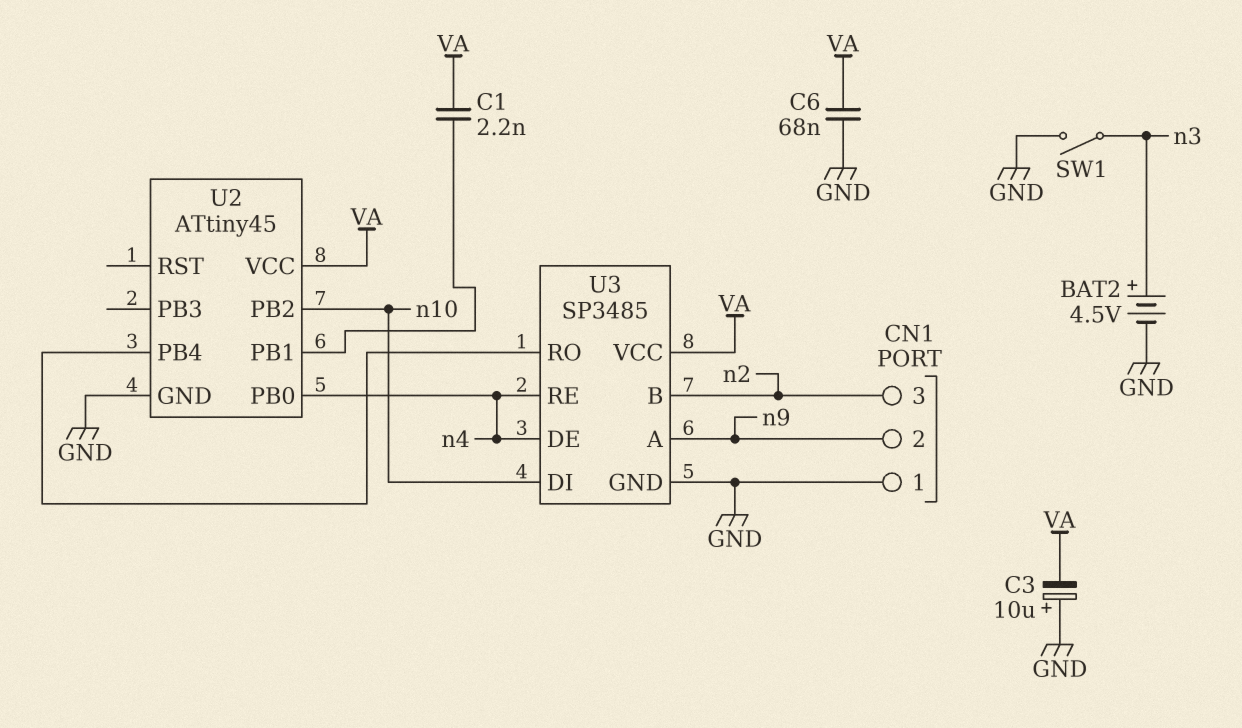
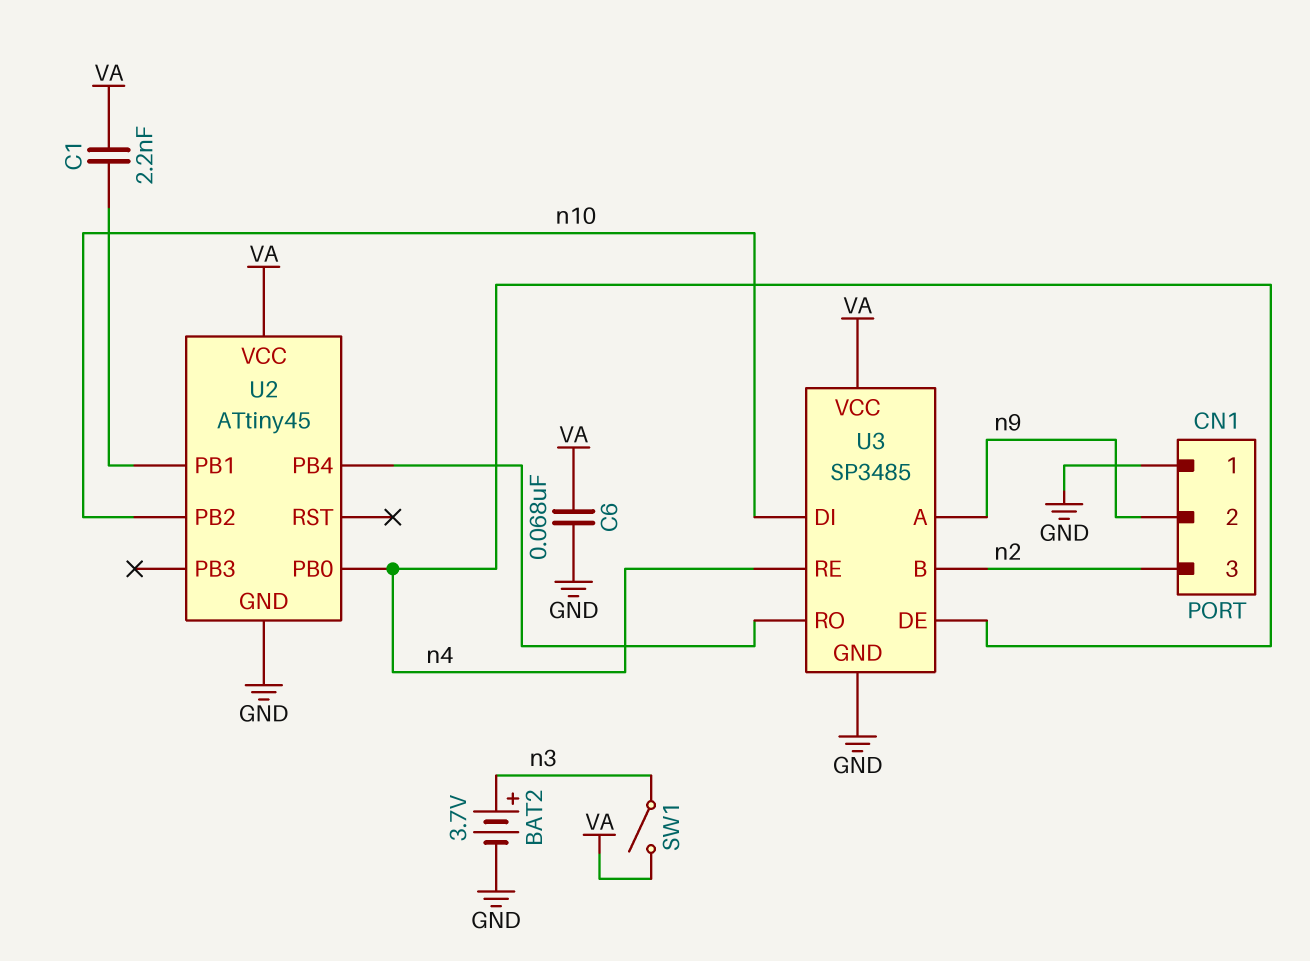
BAT2: 4.5V (plus n3, minus GND) -> 3.7V (plus n3, minus GND)
C3: 10uF (plus GND, minus VA) -> none
SW1: switch (GND, n3) -> switch (VA, n3)

